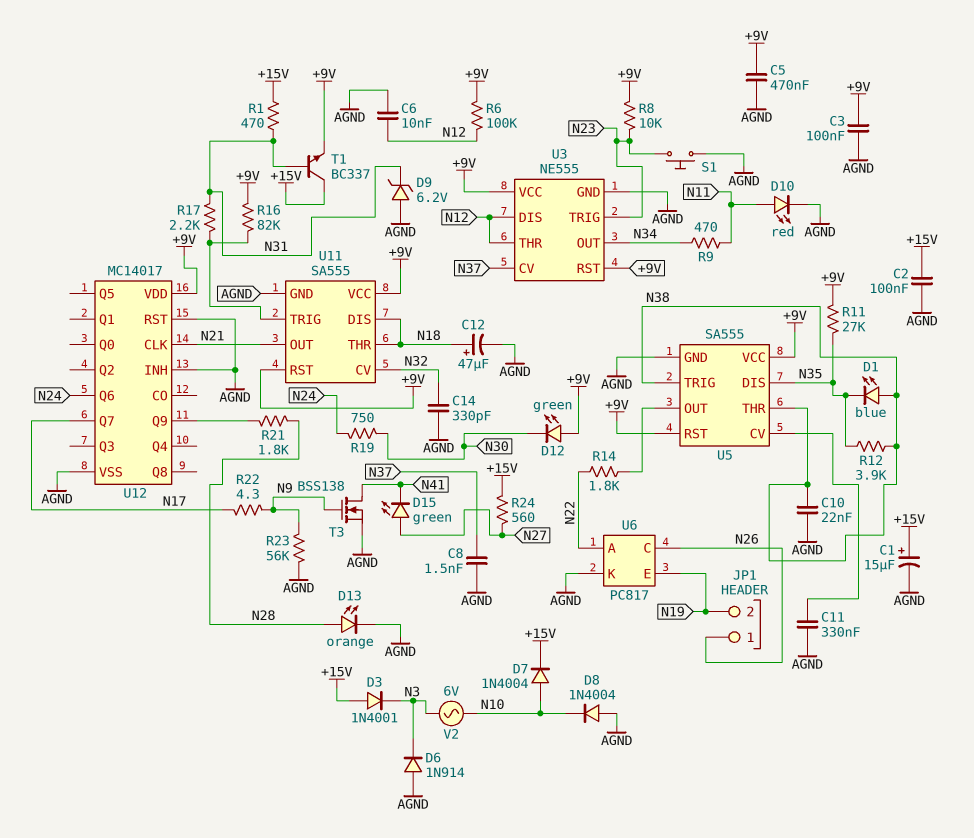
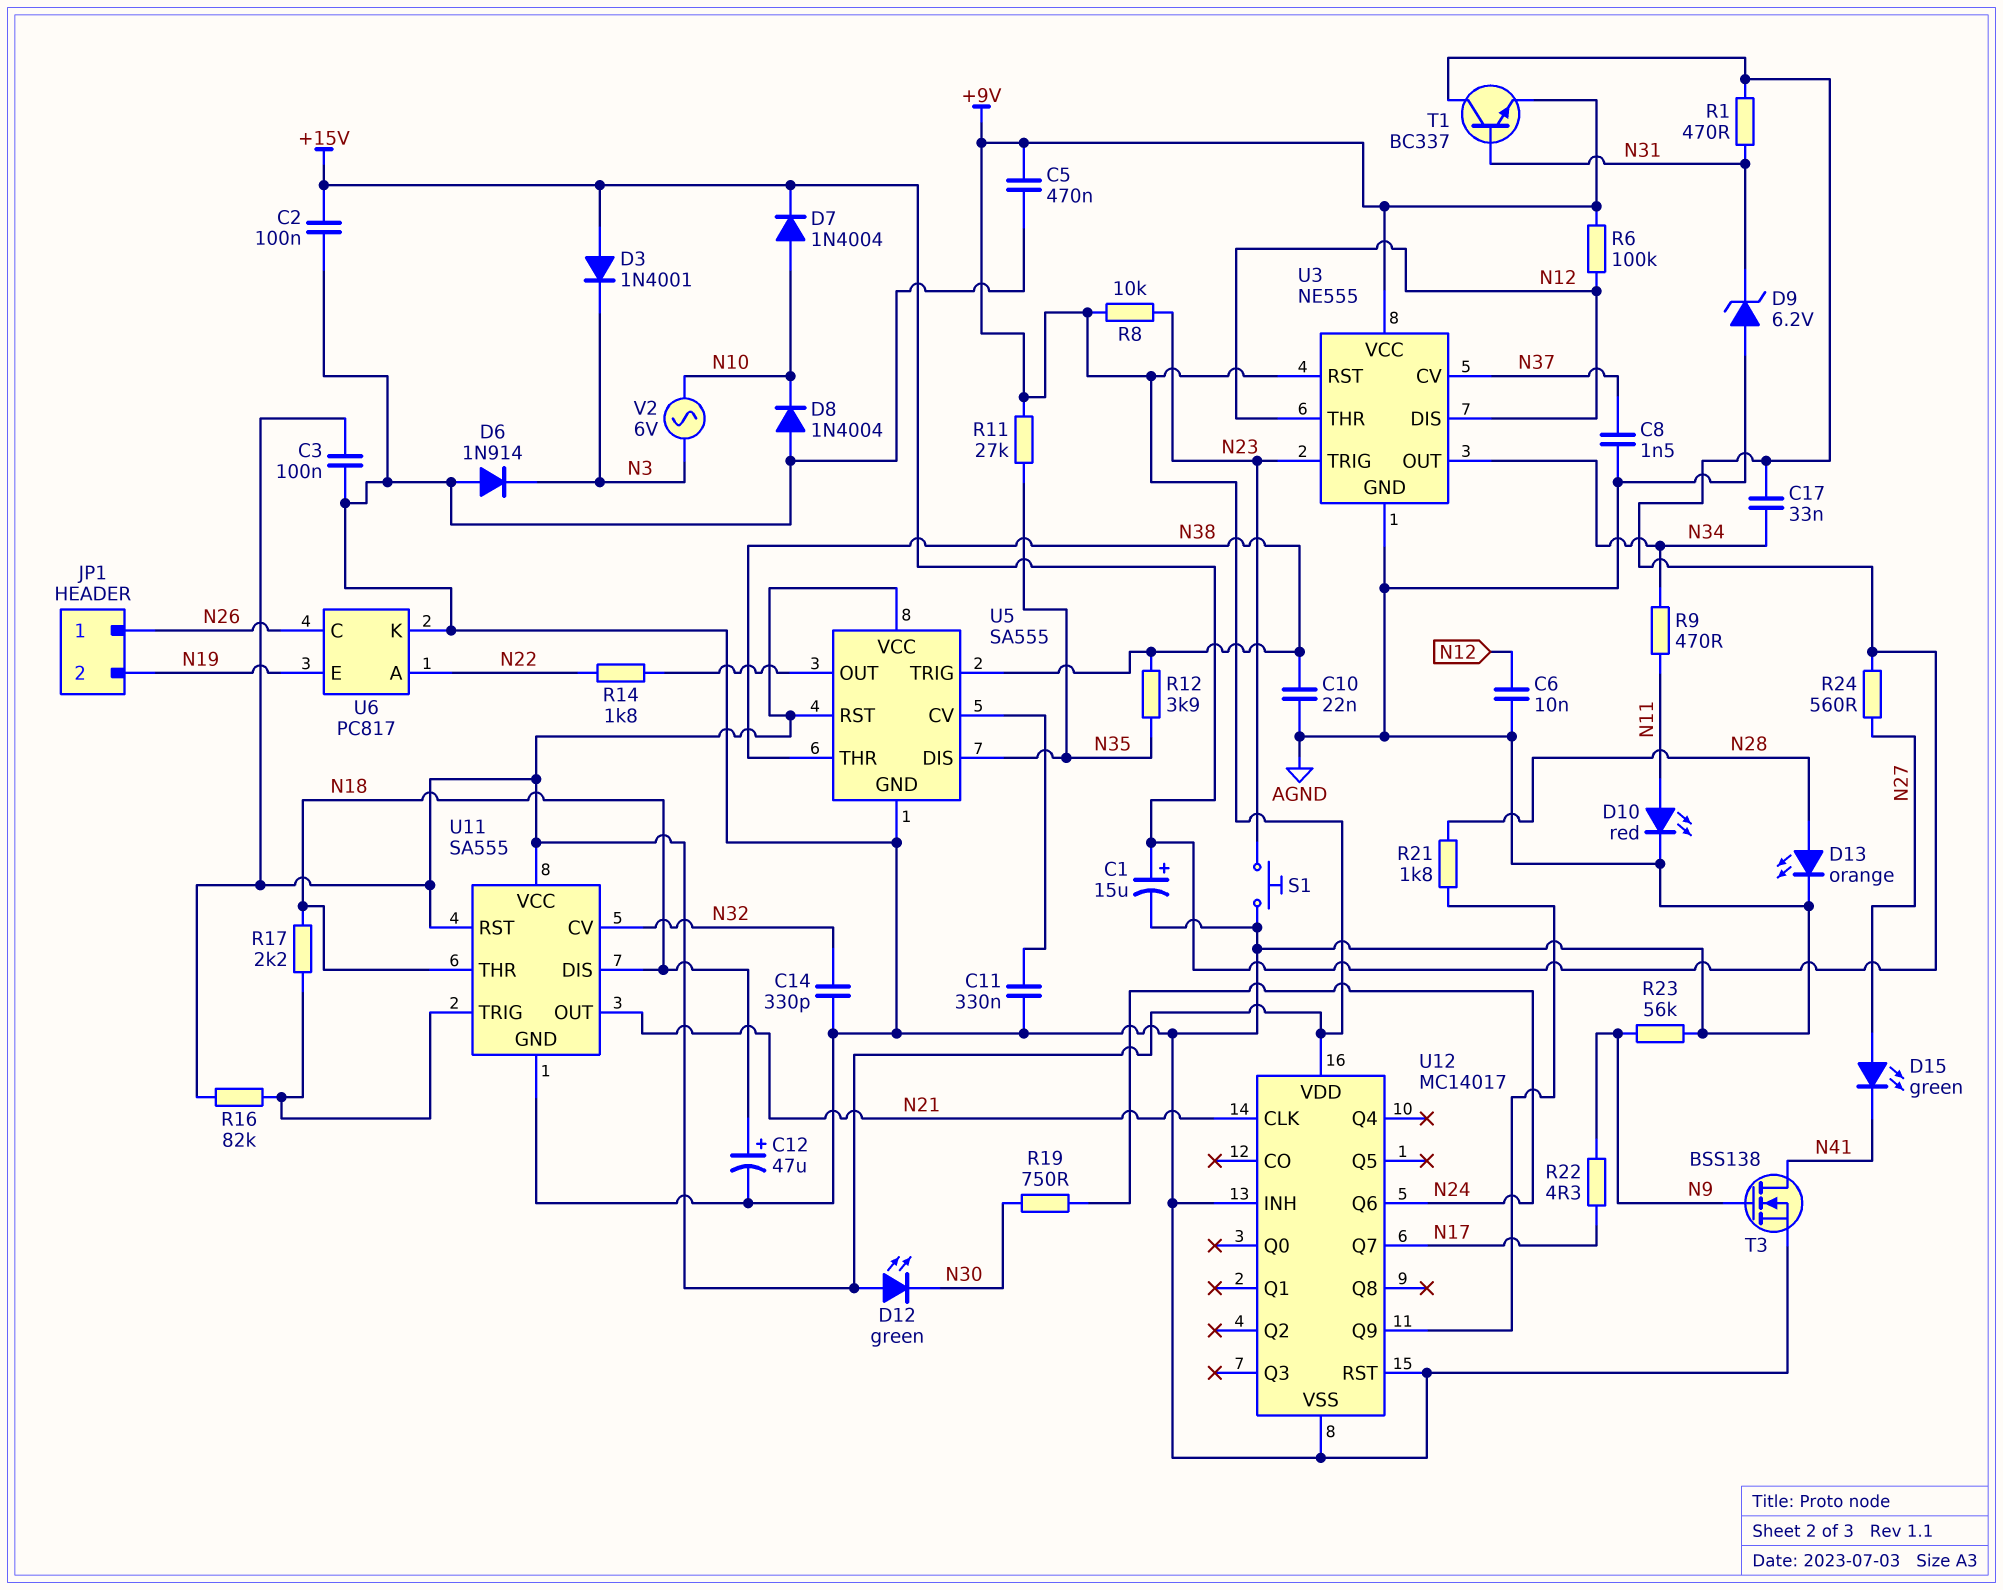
C17: none -> 33nF (+15V, N34)
D1: LED blue (A N38, K N35) -> none
R17: 2.2k (N31, U11/TRIG) -> 2.2k (N18, U11/TRIG)

